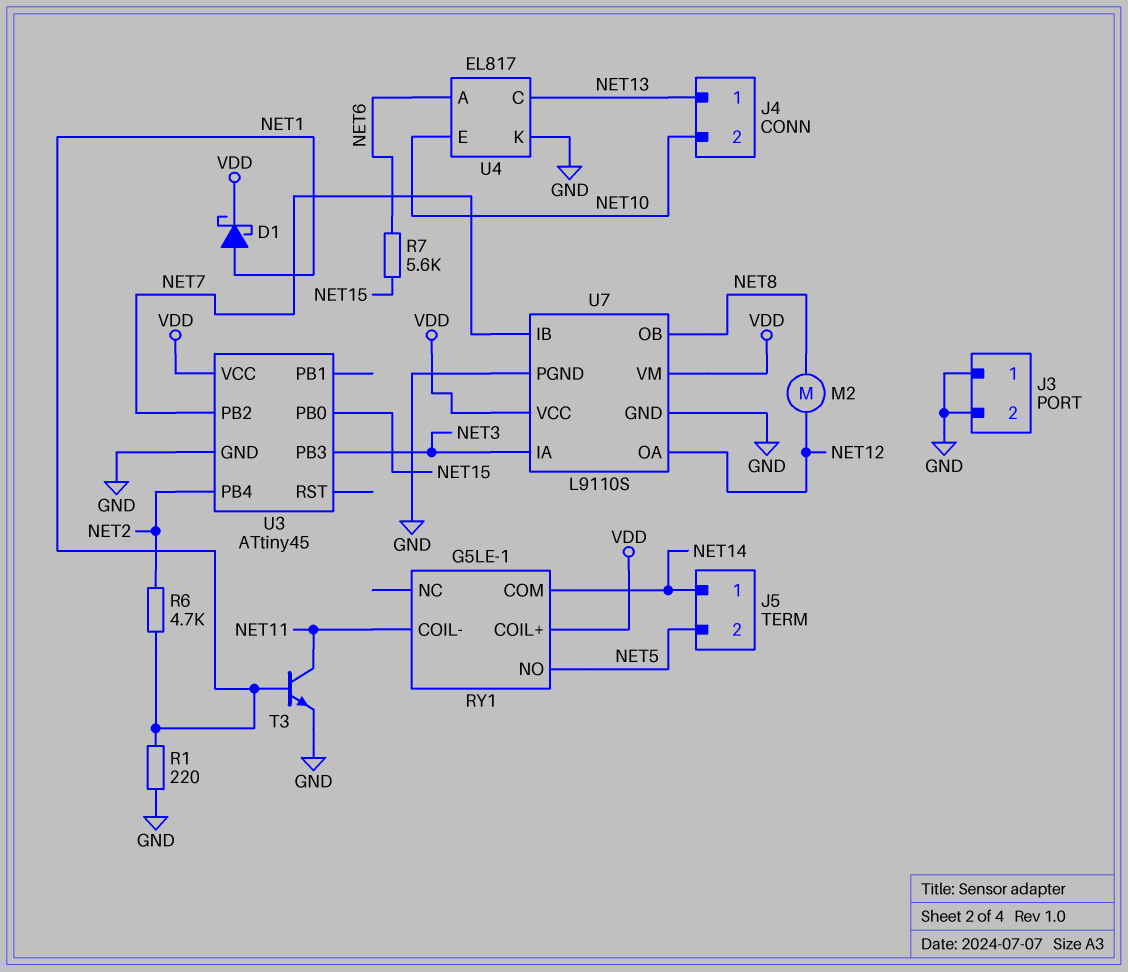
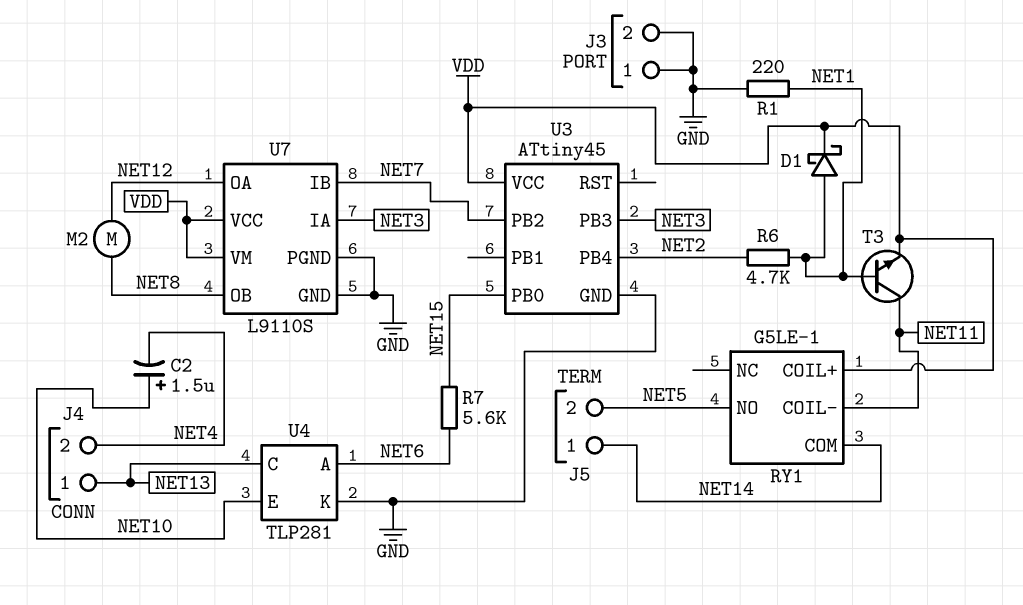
C2: none -> 1.5uF (plus NET10, minus NET4)
J4 pin 2: NET10 -> NET4
T3: NPN (B NET1, C NET11, E GND) -> NPN (B NET1, C NET11, E VDD)
U4: EL817 -> TLP281

